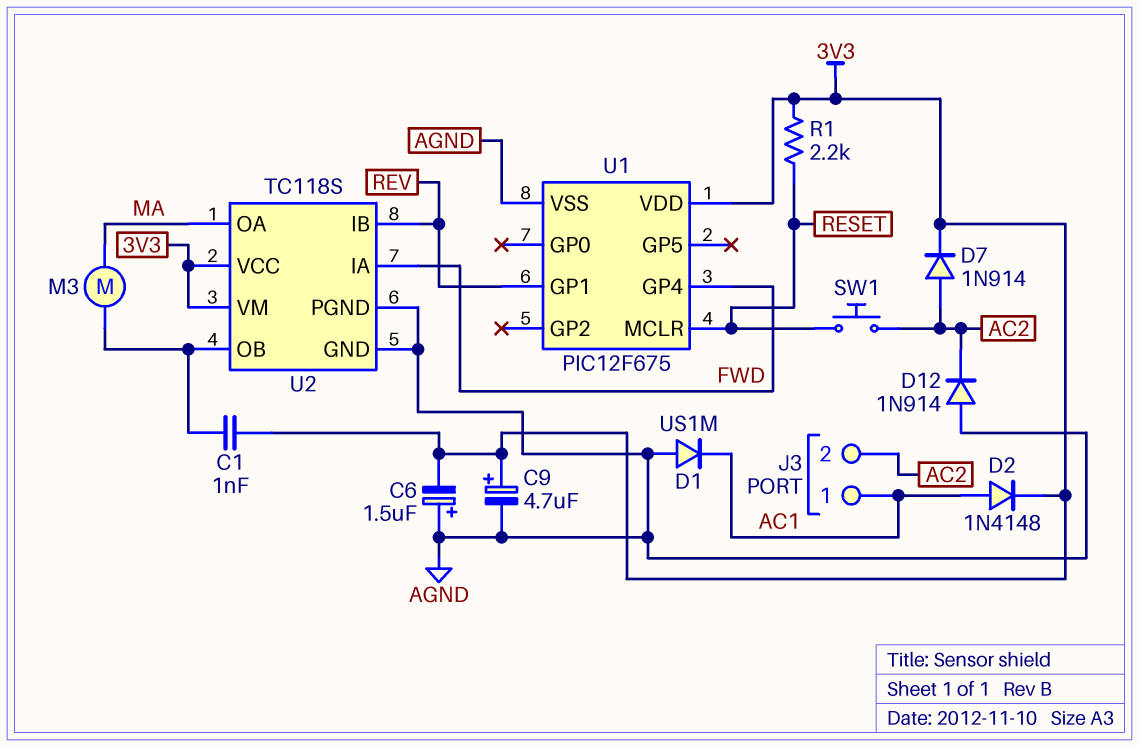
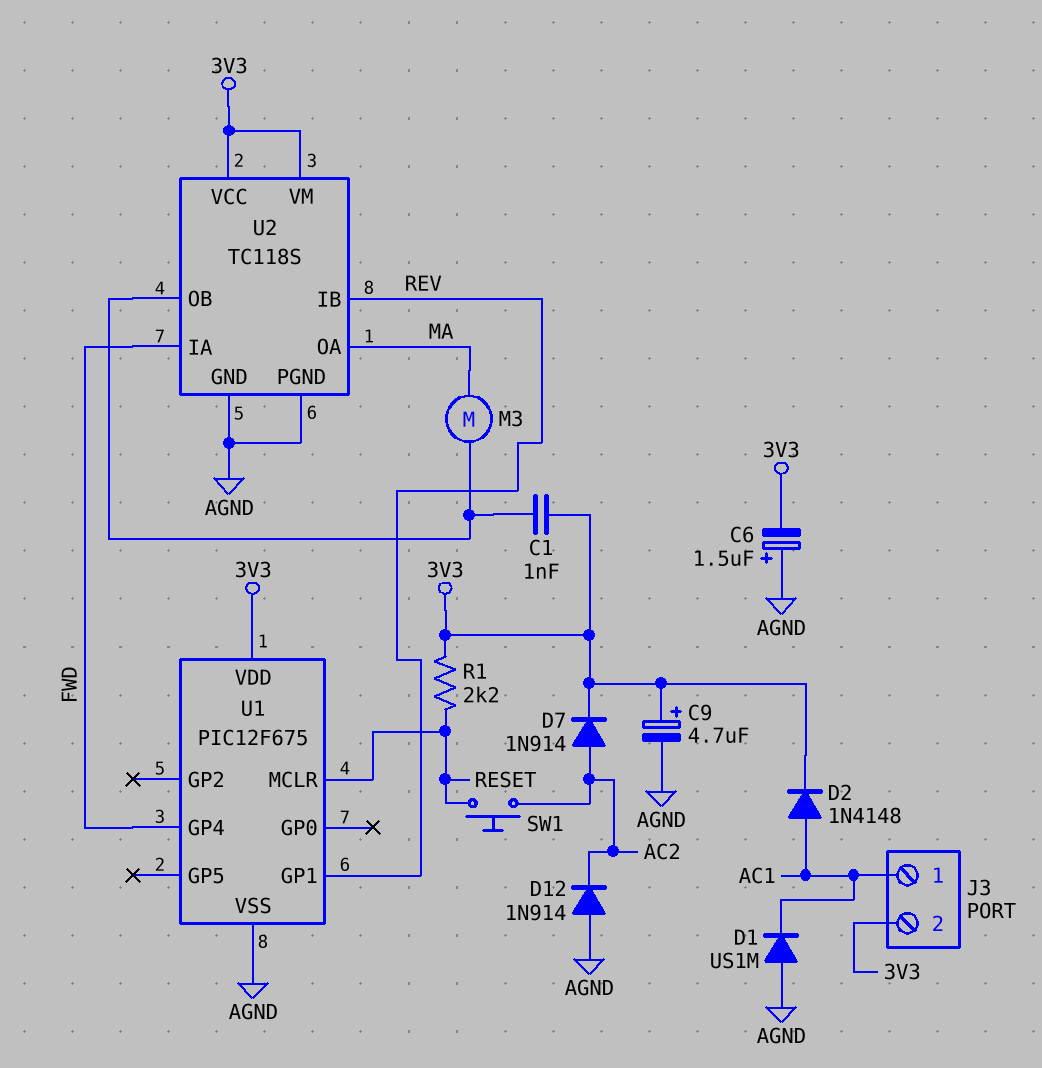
J3 pin 2: AC2 -> 3V3

